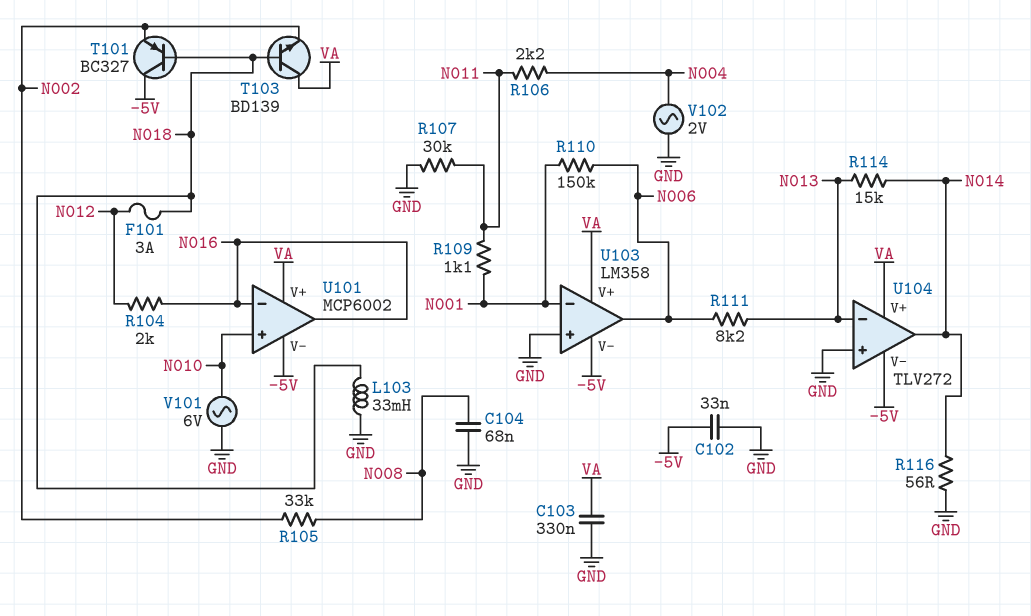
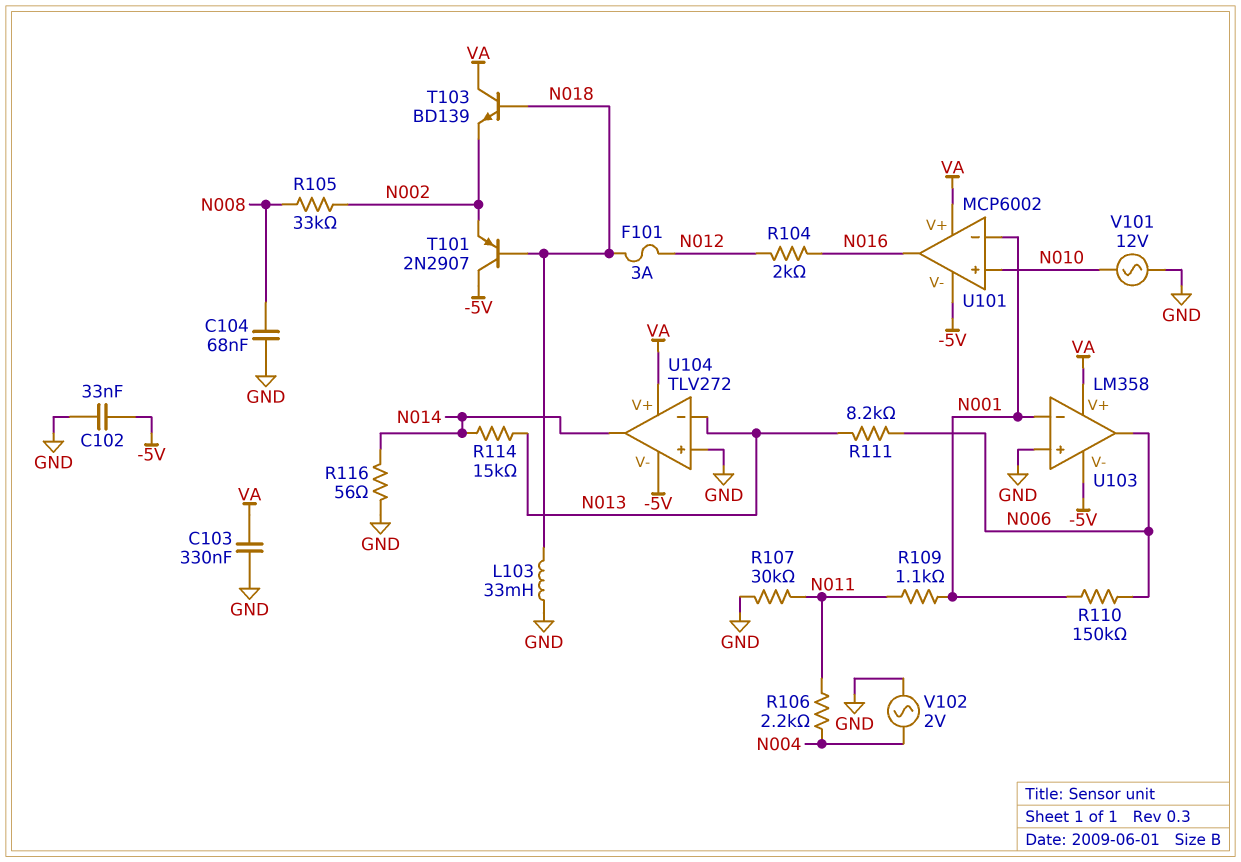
T101: PNP BC327 (B N018, C -5V, E N002) -> PNP 2N2907 (B N018, C -5V, E N002)
U101 pin in-: N016 -> N001
V101: AC 6V (GND, N010) -> AC 12V (GND, N010)

